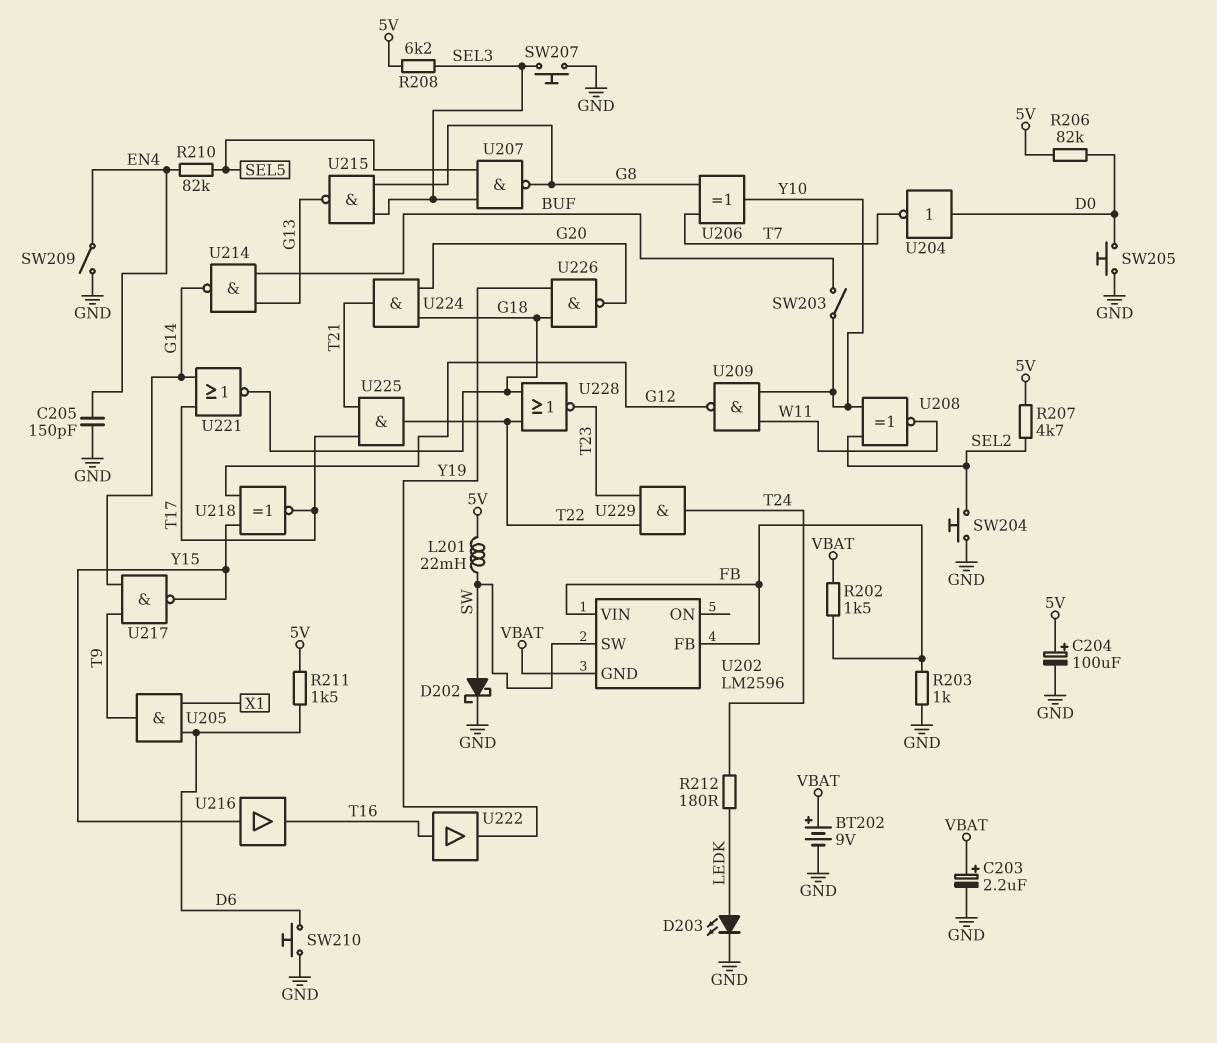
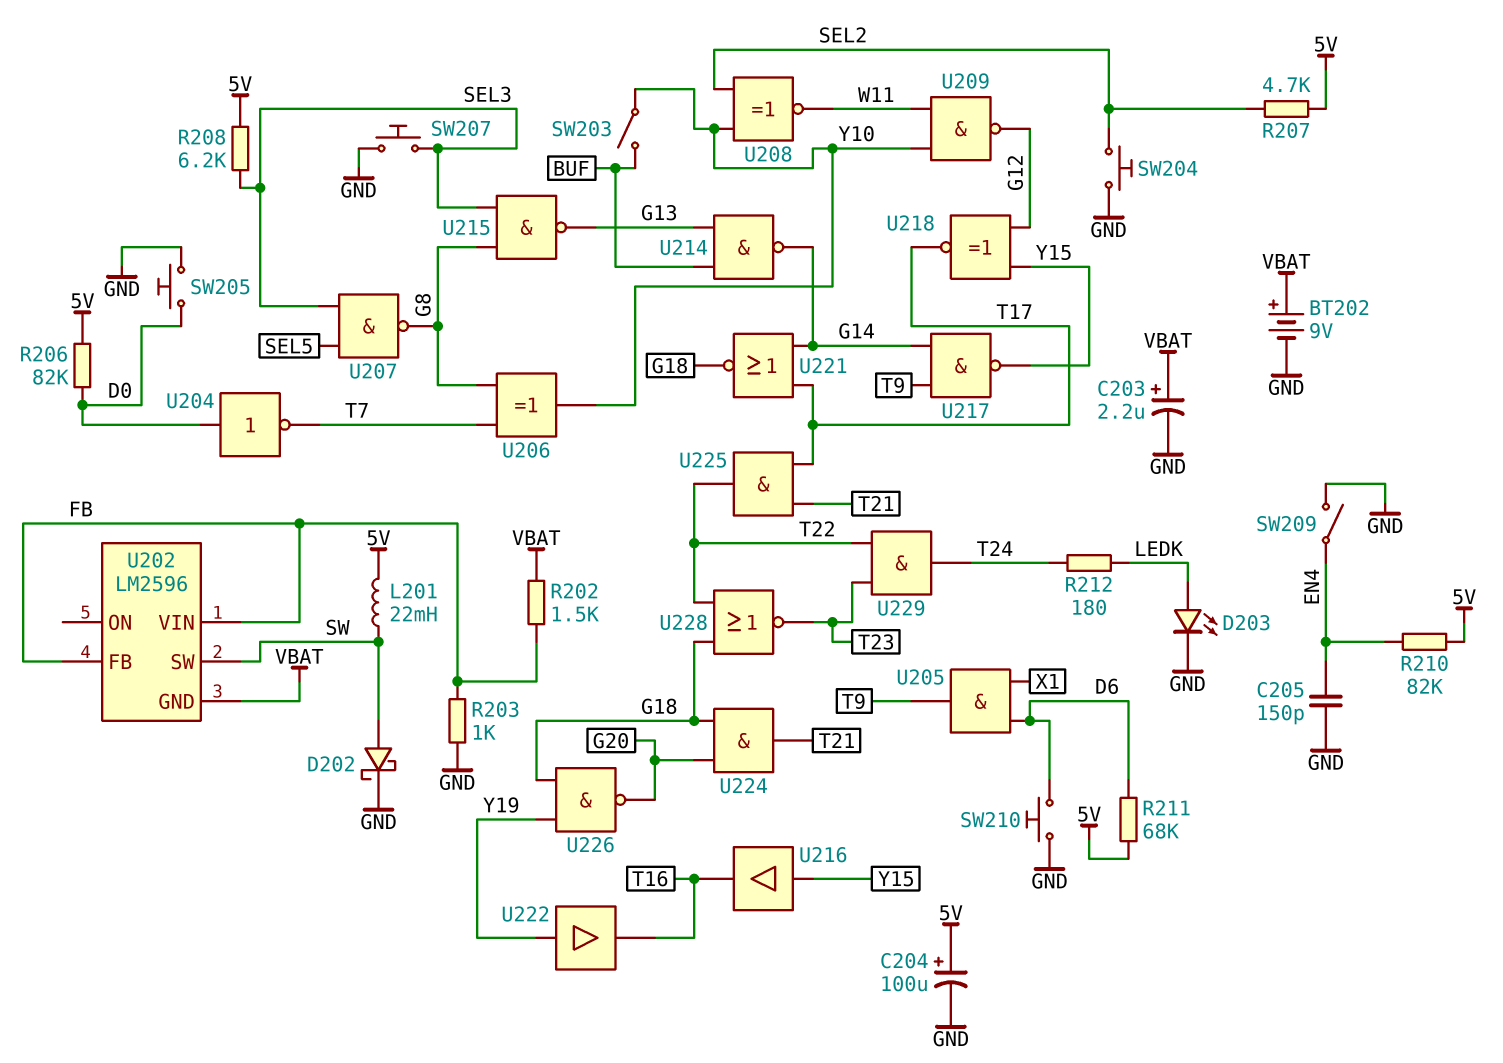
R210: 82k (EN4, SEL5) -> 82k (5V, EN4)
R211: 1.5k (5V, D6) -> 68k (5V, D6)
U222: buffer (in T16, out Y19) -> buffer (in Y19, out T16)

